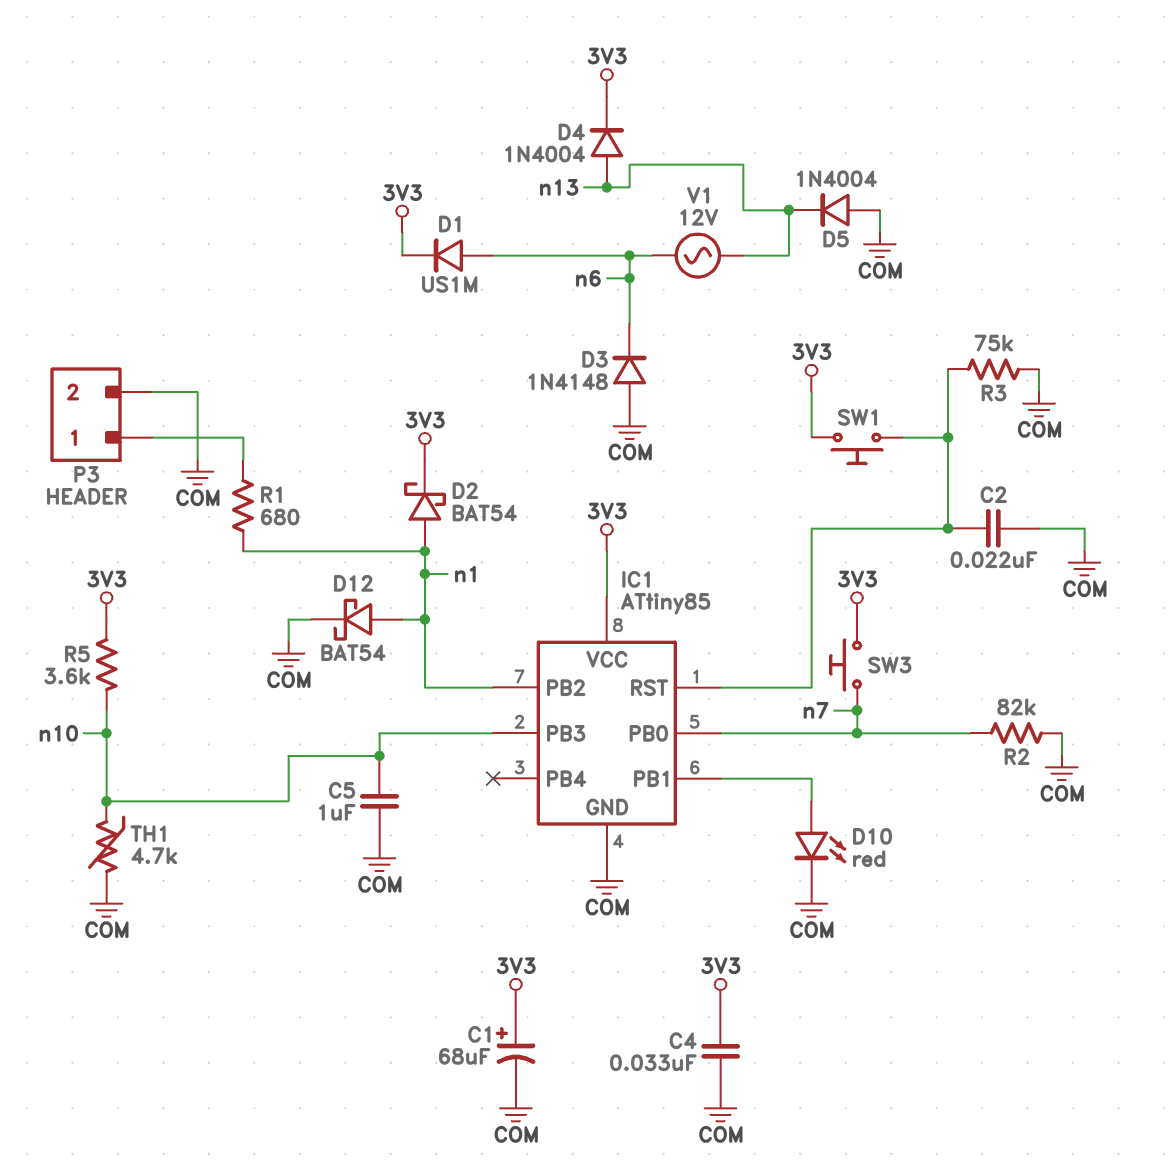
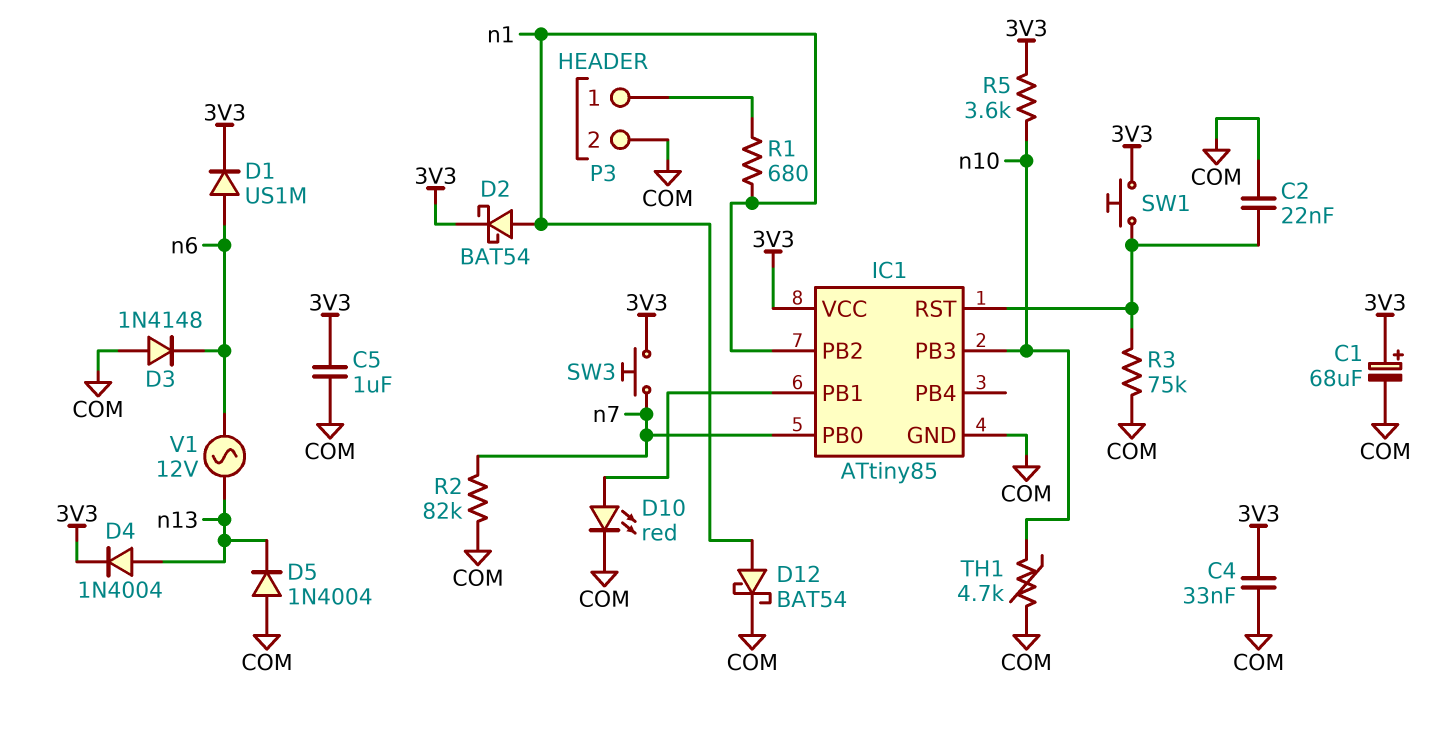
C5: 1uF (COM, n10) -> 1uF (3V3, COM)

